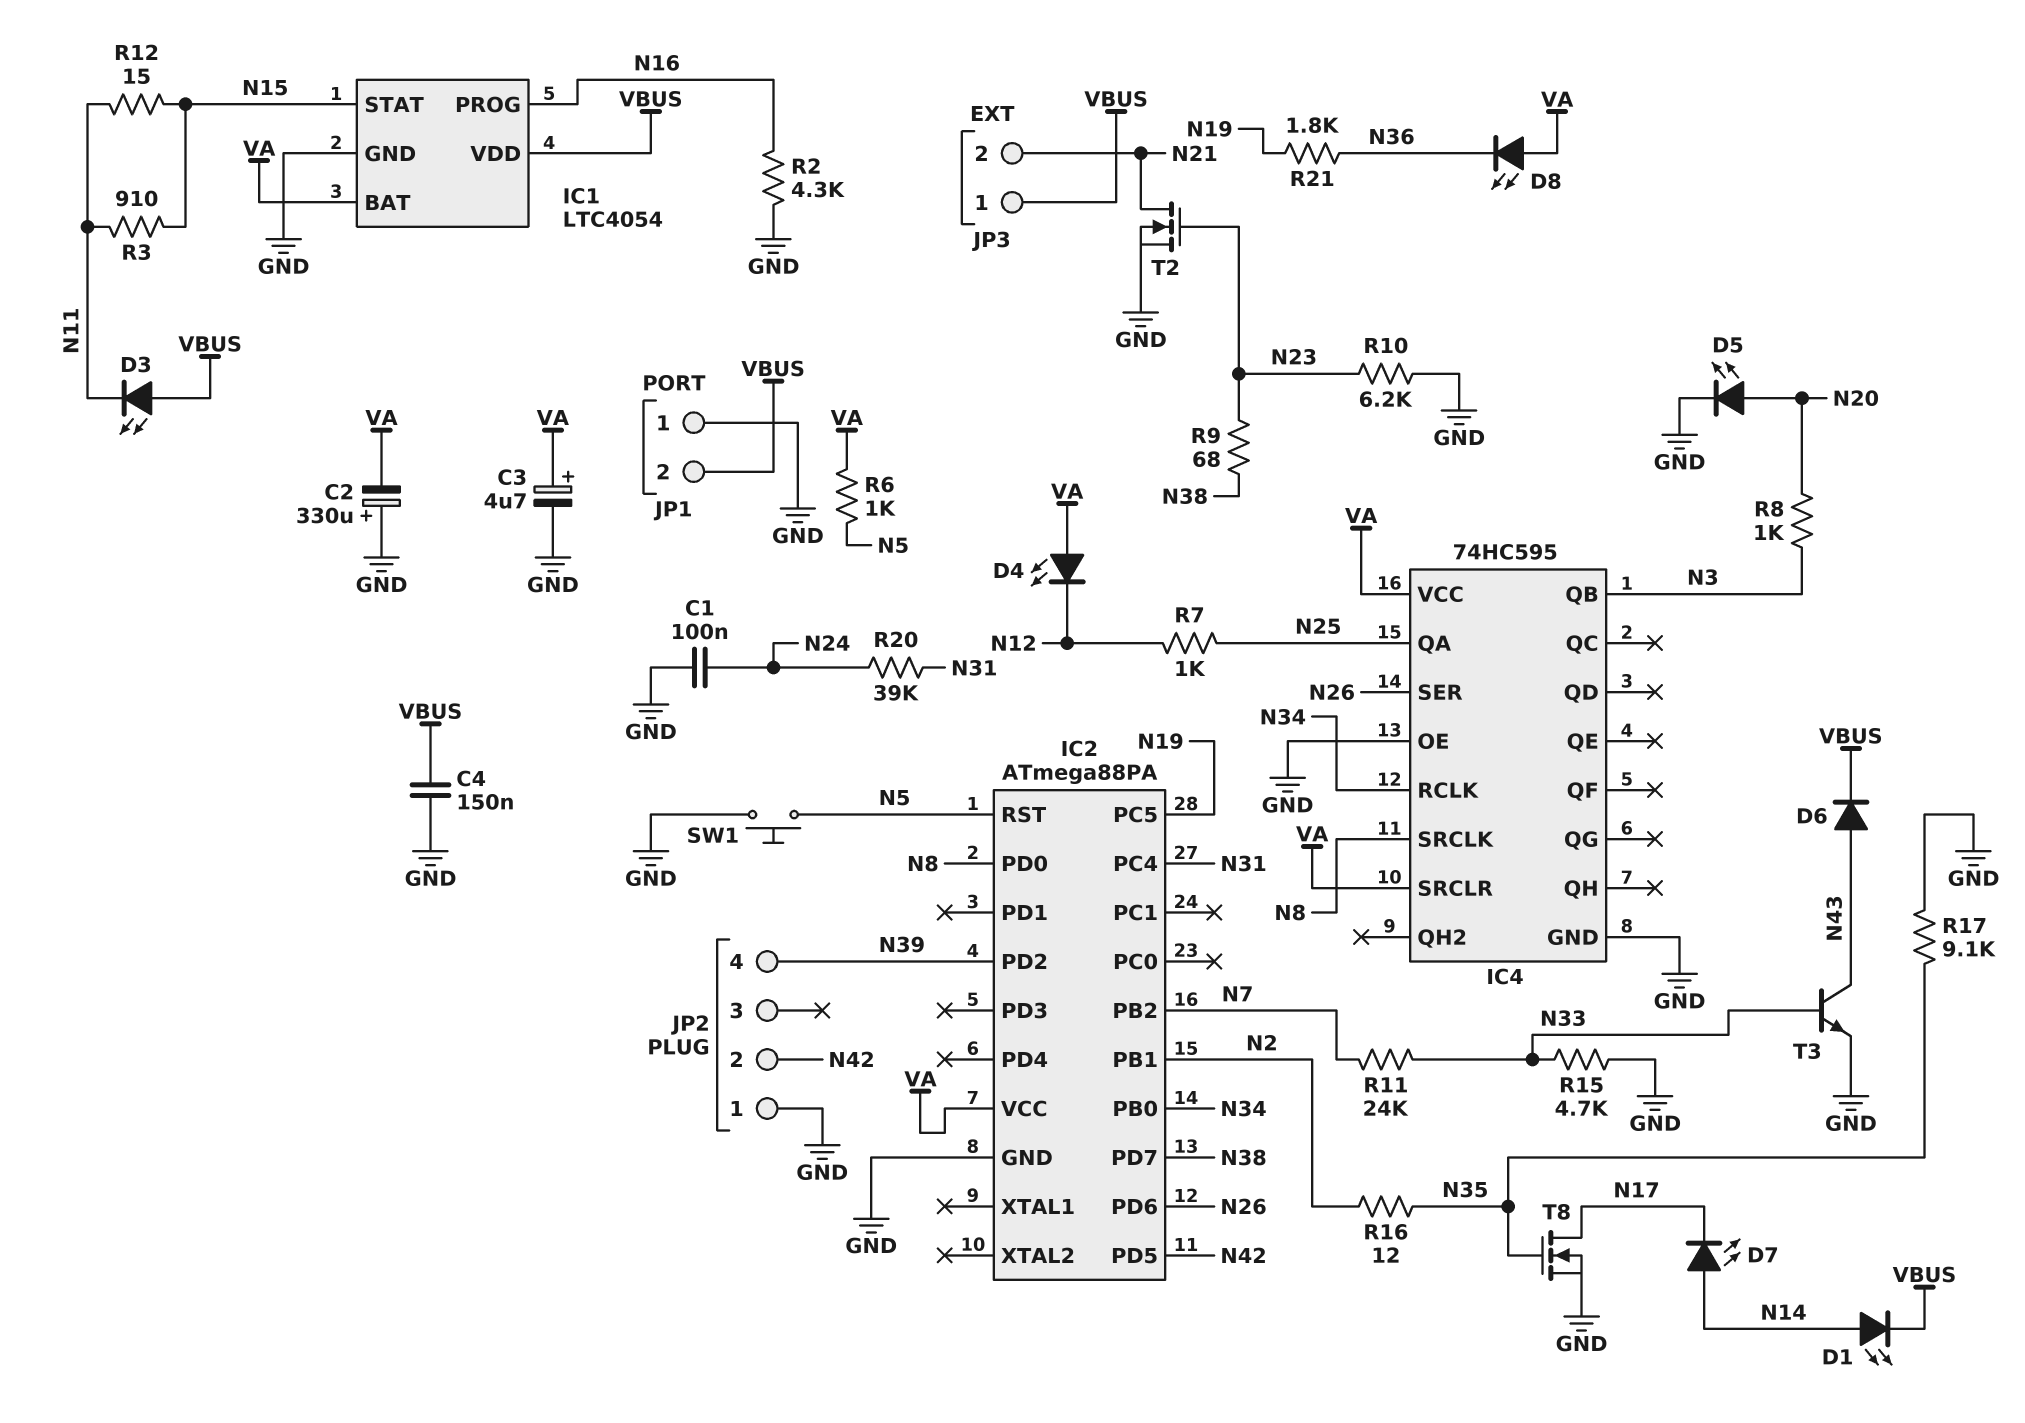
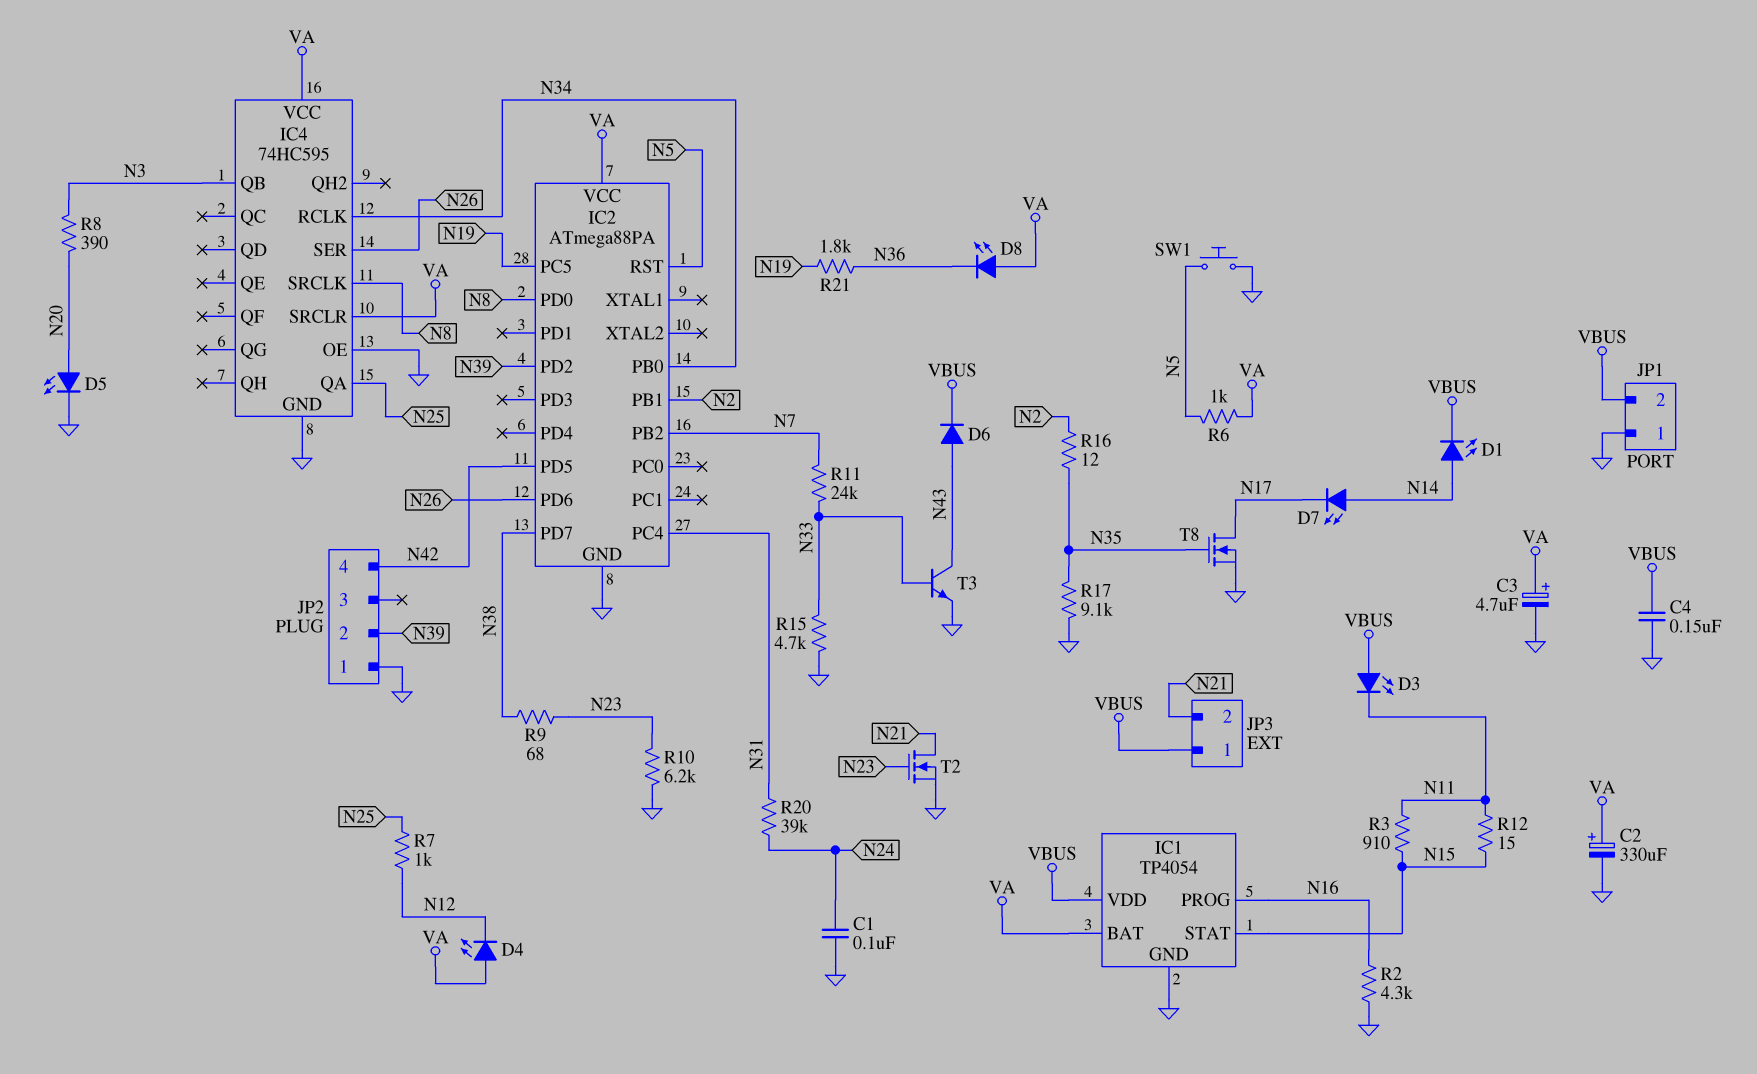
C2: 330uF (plus GND, minus VA) -> 330uF (plus VA, minus GND)
IC1: LTC4054 -> TP4054
JP2 pin 2: N42 -> N39
JP2 pin 4: N39 -> N42
R8: 1k (N3, N20) -> 390 (N3, N20)

